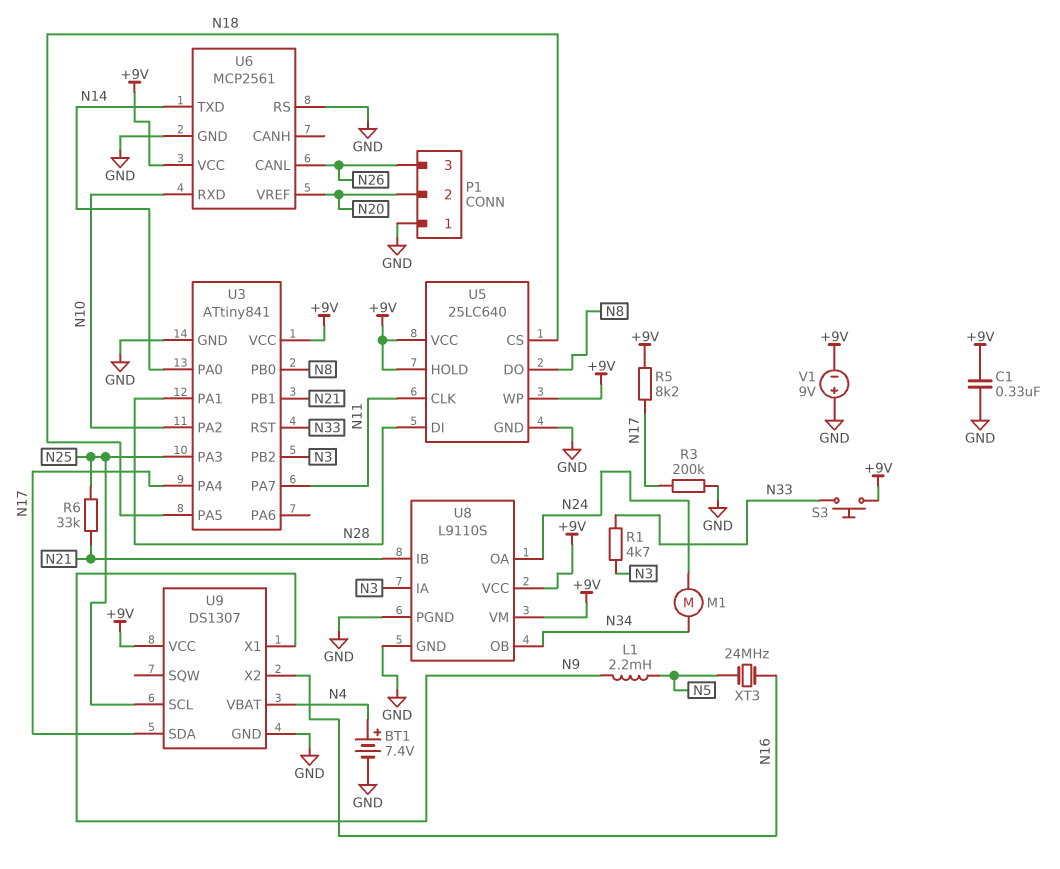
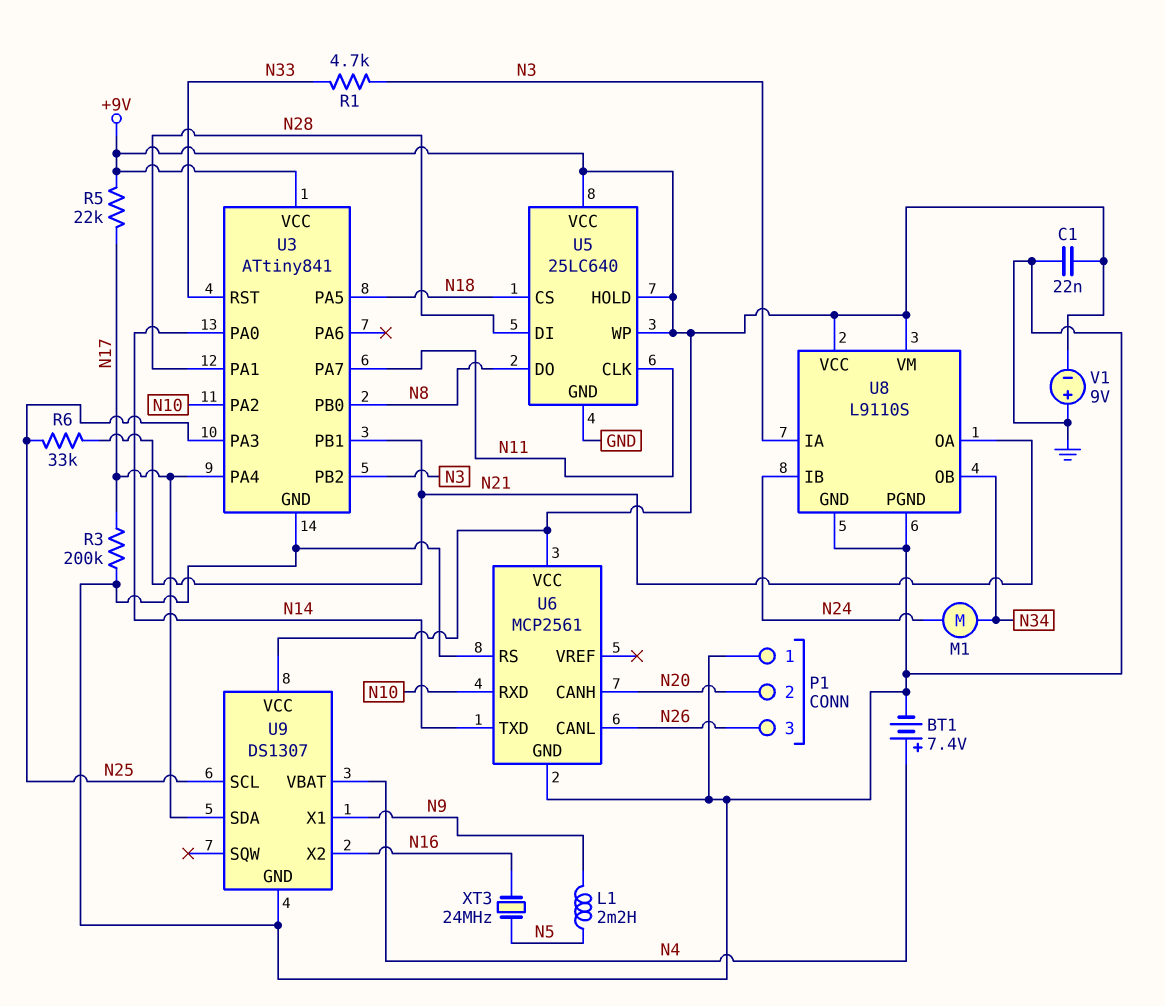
C1: 330nF (+9V, GND) -> 22nF (+9V, GND)
R5: 8.2k (+9V, N17) -> 22k (+9V, N17)
S3: button (+9V, N33) -> none
U6 pin CANH: none -> N20
U6 pin VREF: N20 -> none
U8 pin IB: N21 -> N24
U8 pin OA: N24 -> N21

